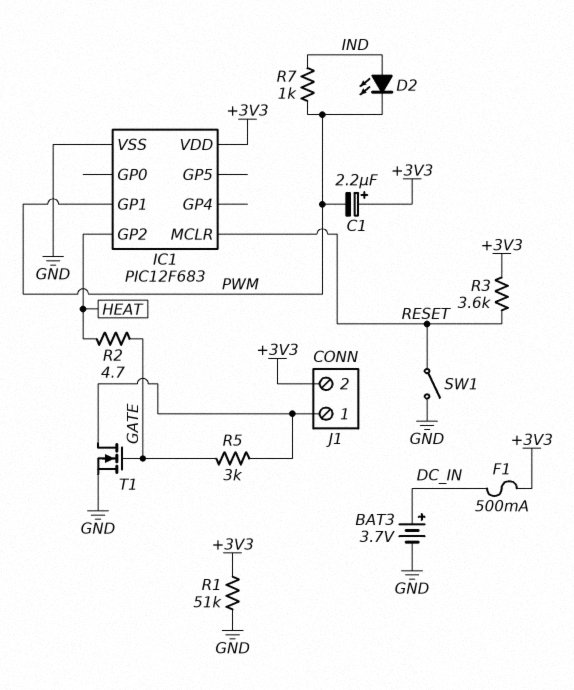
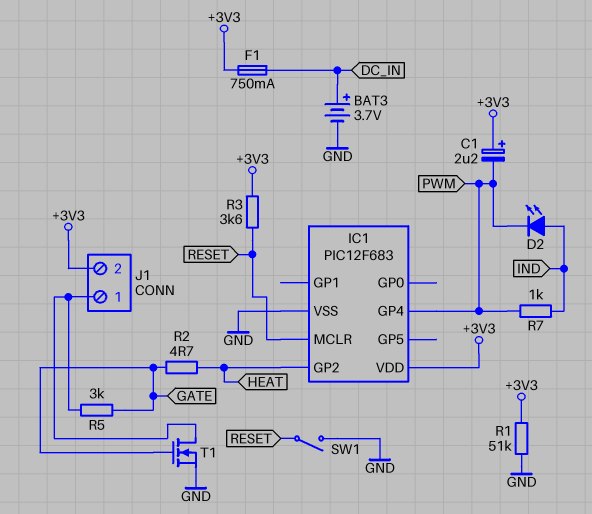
F1: 500mA (+3V3, DC_IN) -> 750mA (+3V3, DC_IN)
IC1 pin GP1: PWM -> none
IC1 pin GP4: none -> PWM

